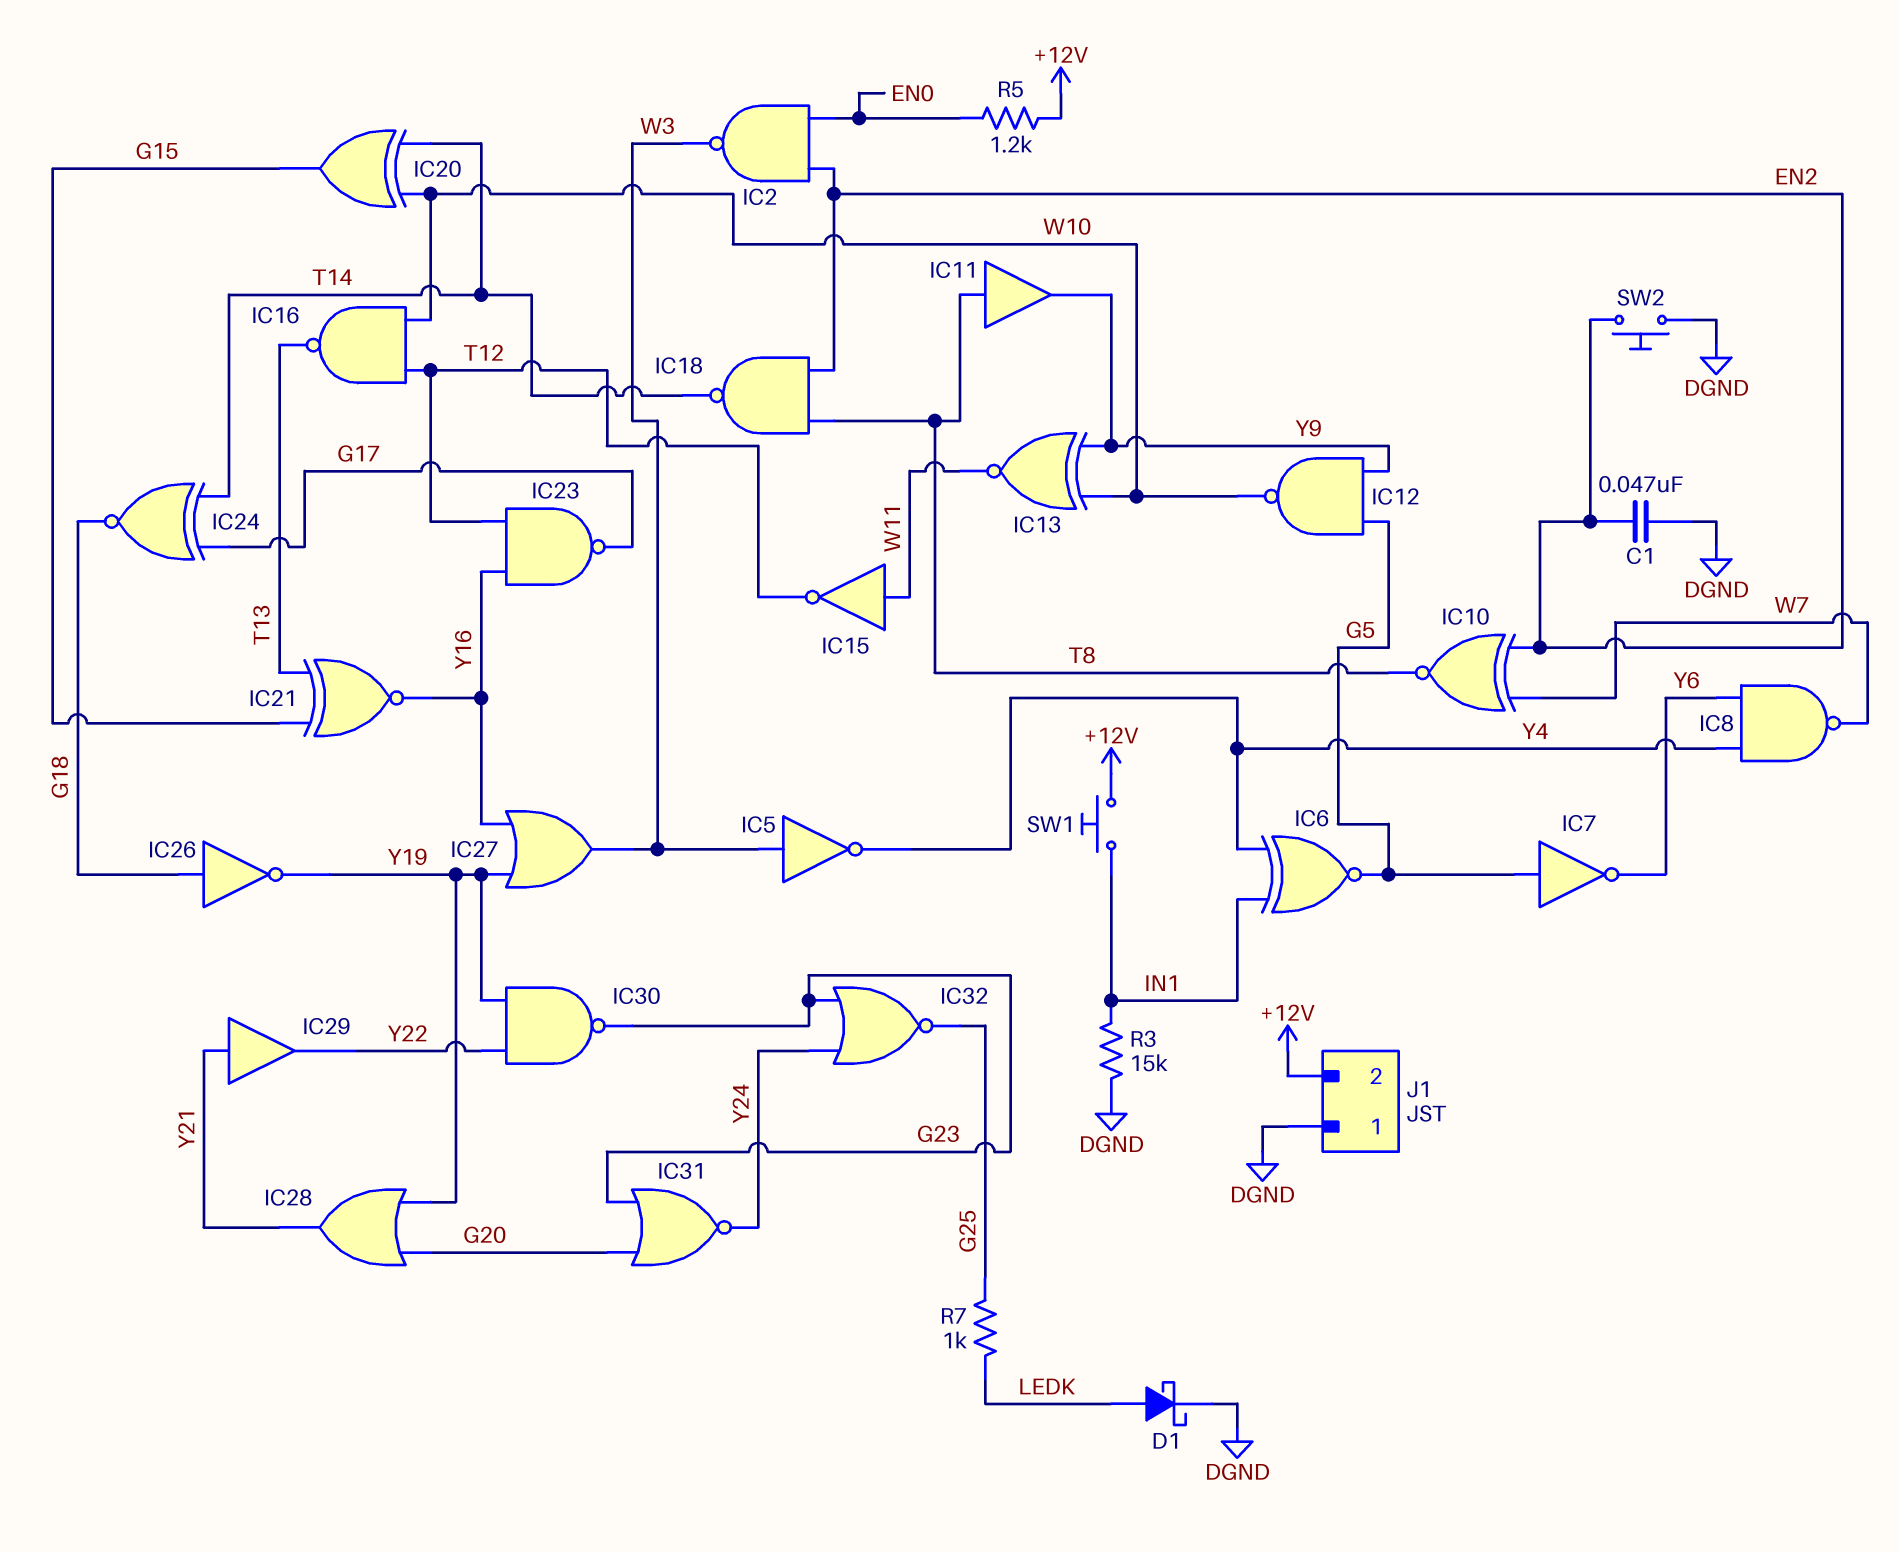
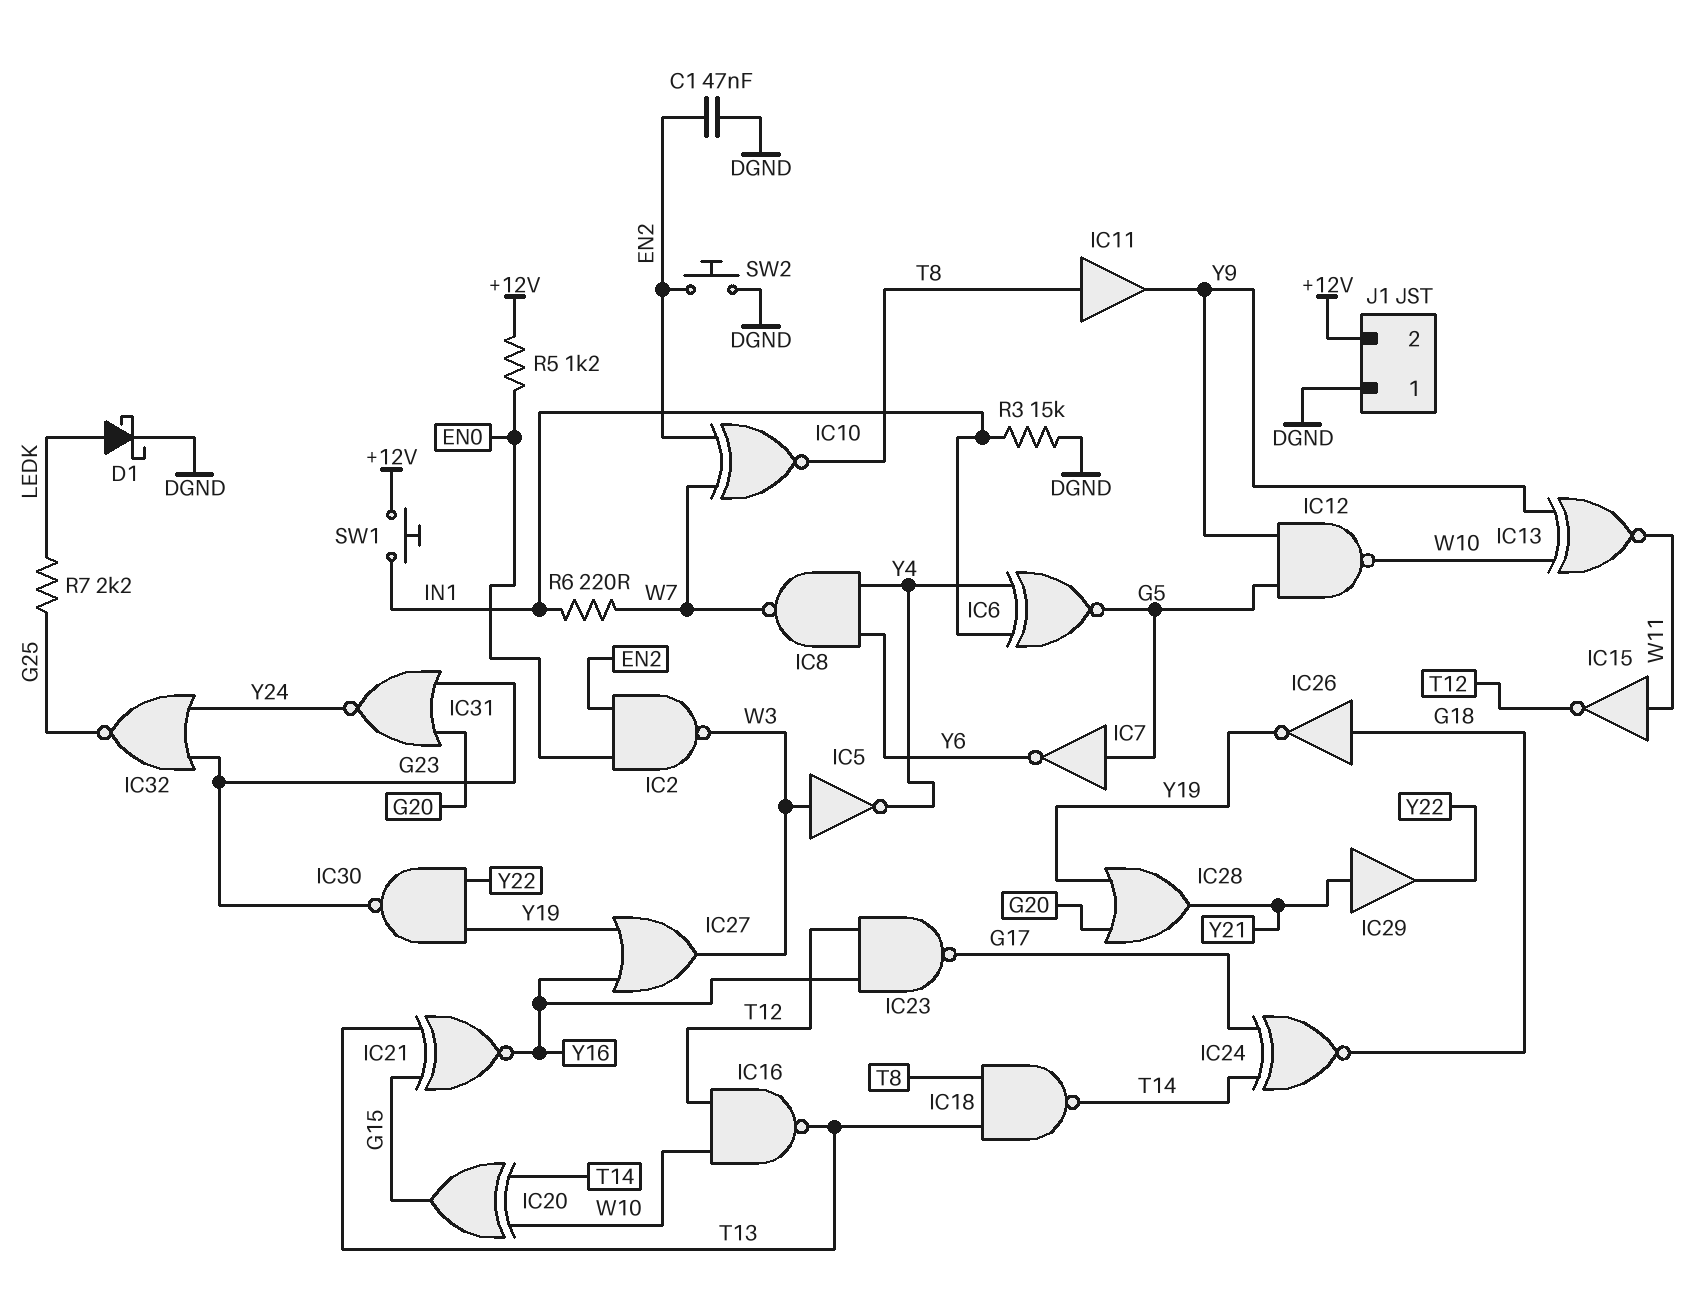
IC18: NAND (in EN2, in T8, out T14) -> NAND (in T8, in T13, out T14)
R6: none -> 220 (IN1, W7)
R7: 1k (G25, LEDK) -> 2.2k (G25, LEDK)

